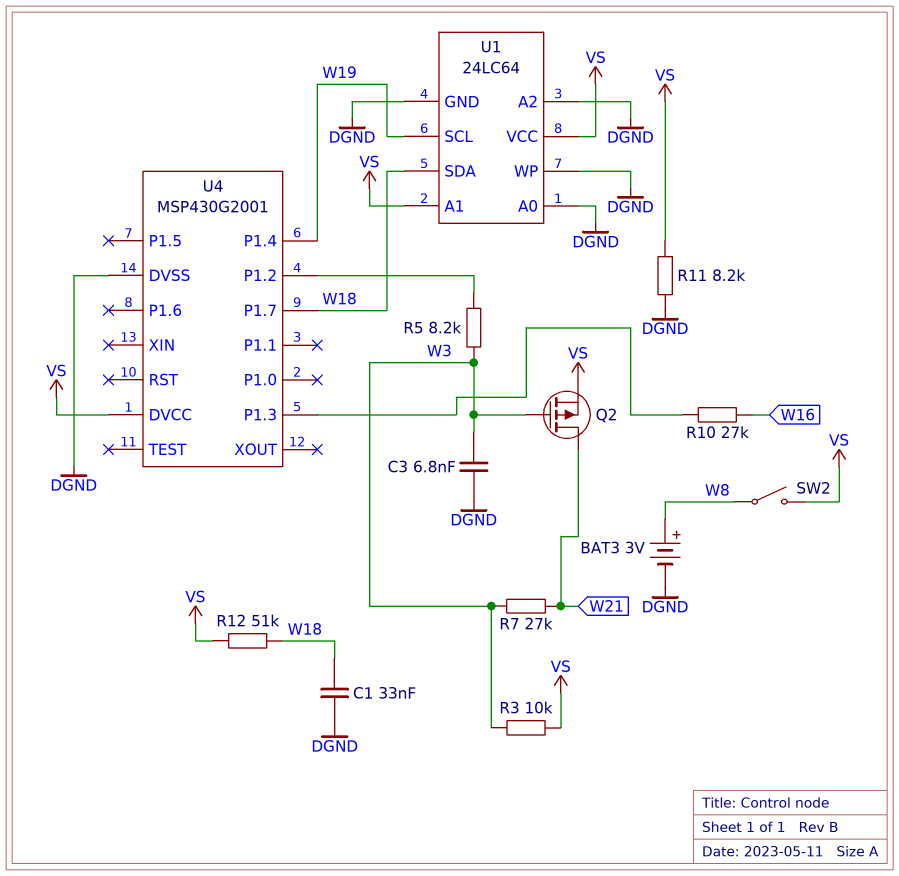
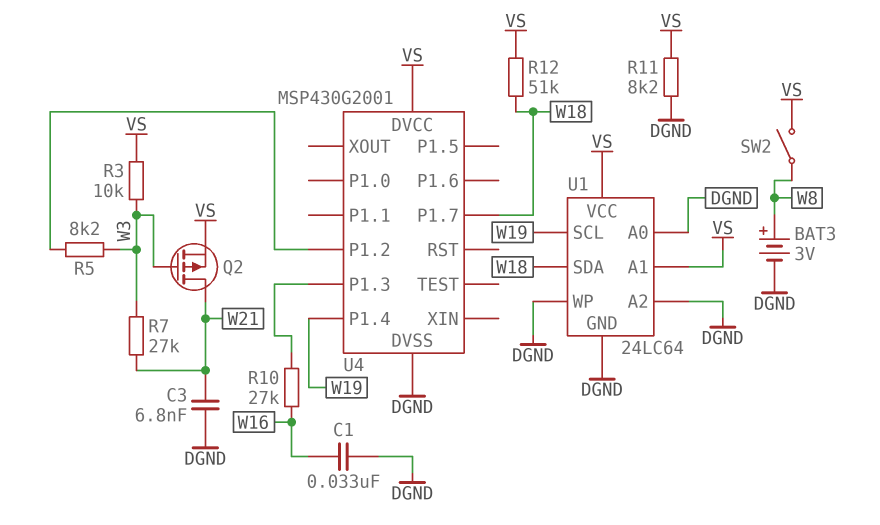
C1: 33nF (DGND, W18) -> 33nF (DGND, W16)
C3: 6.8nF (DGND, W3) -> 6.8nF (DGND, W21)

